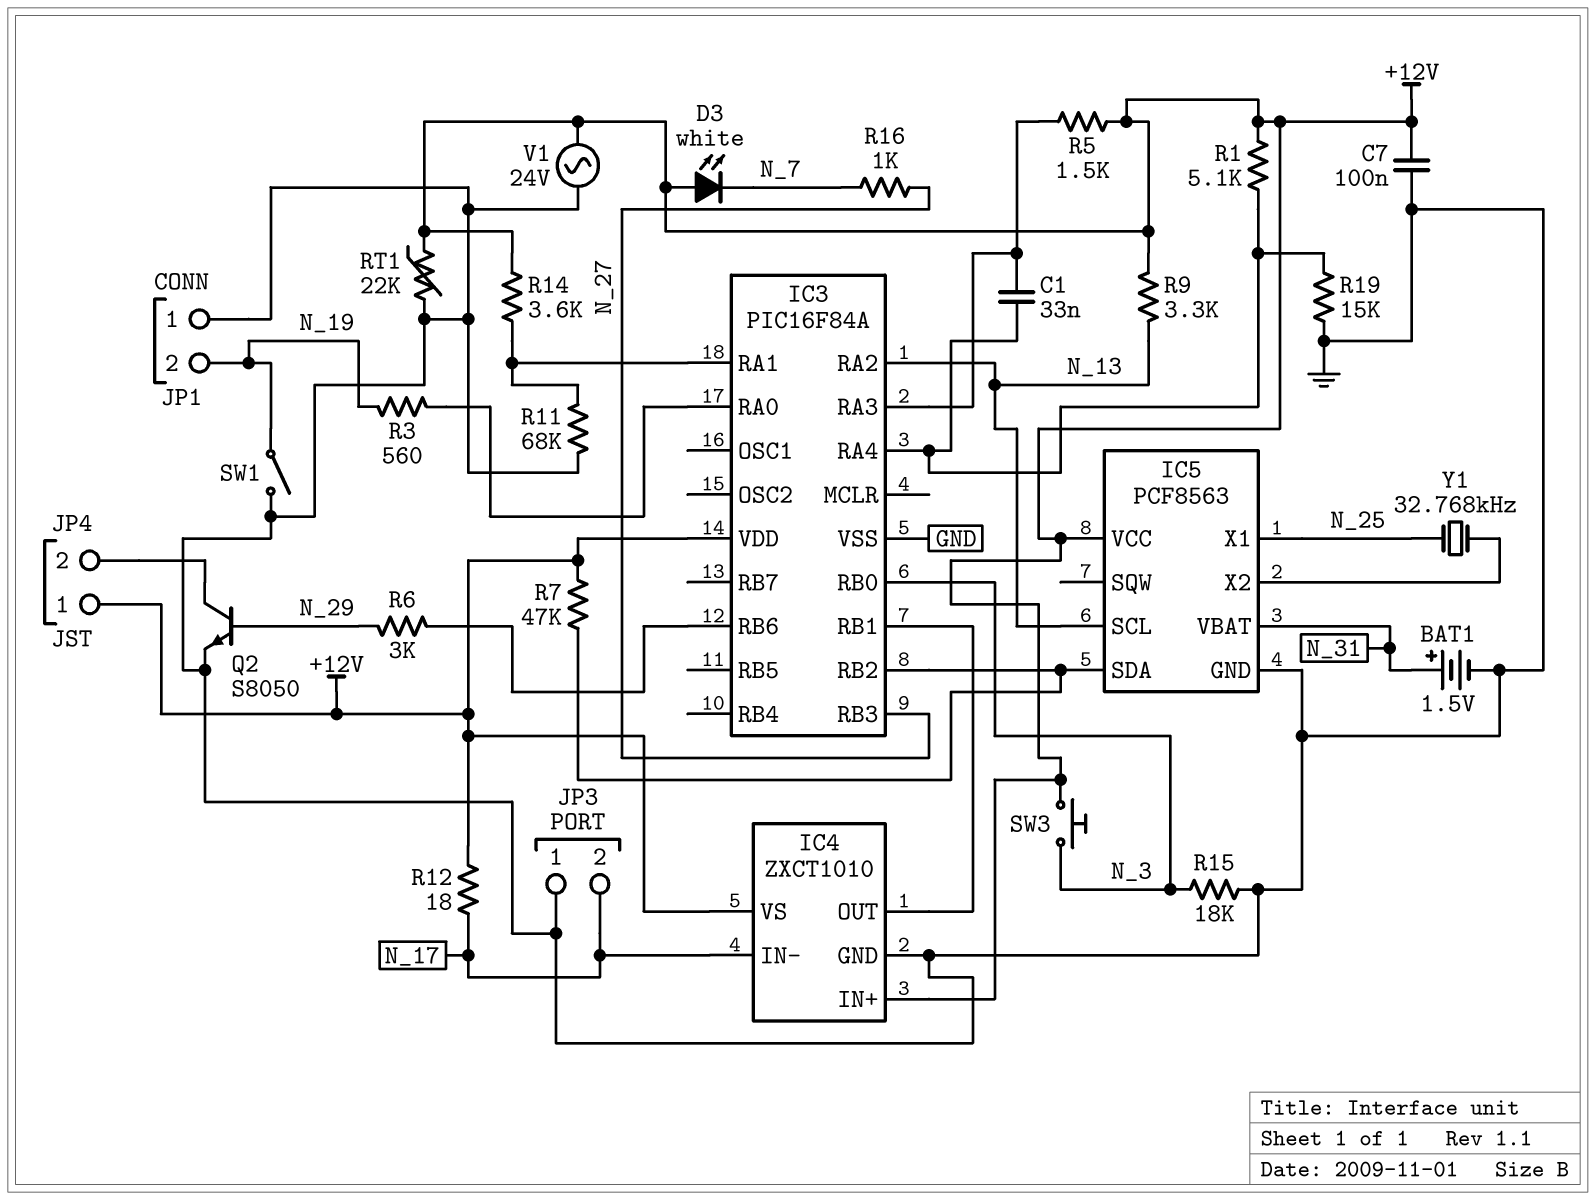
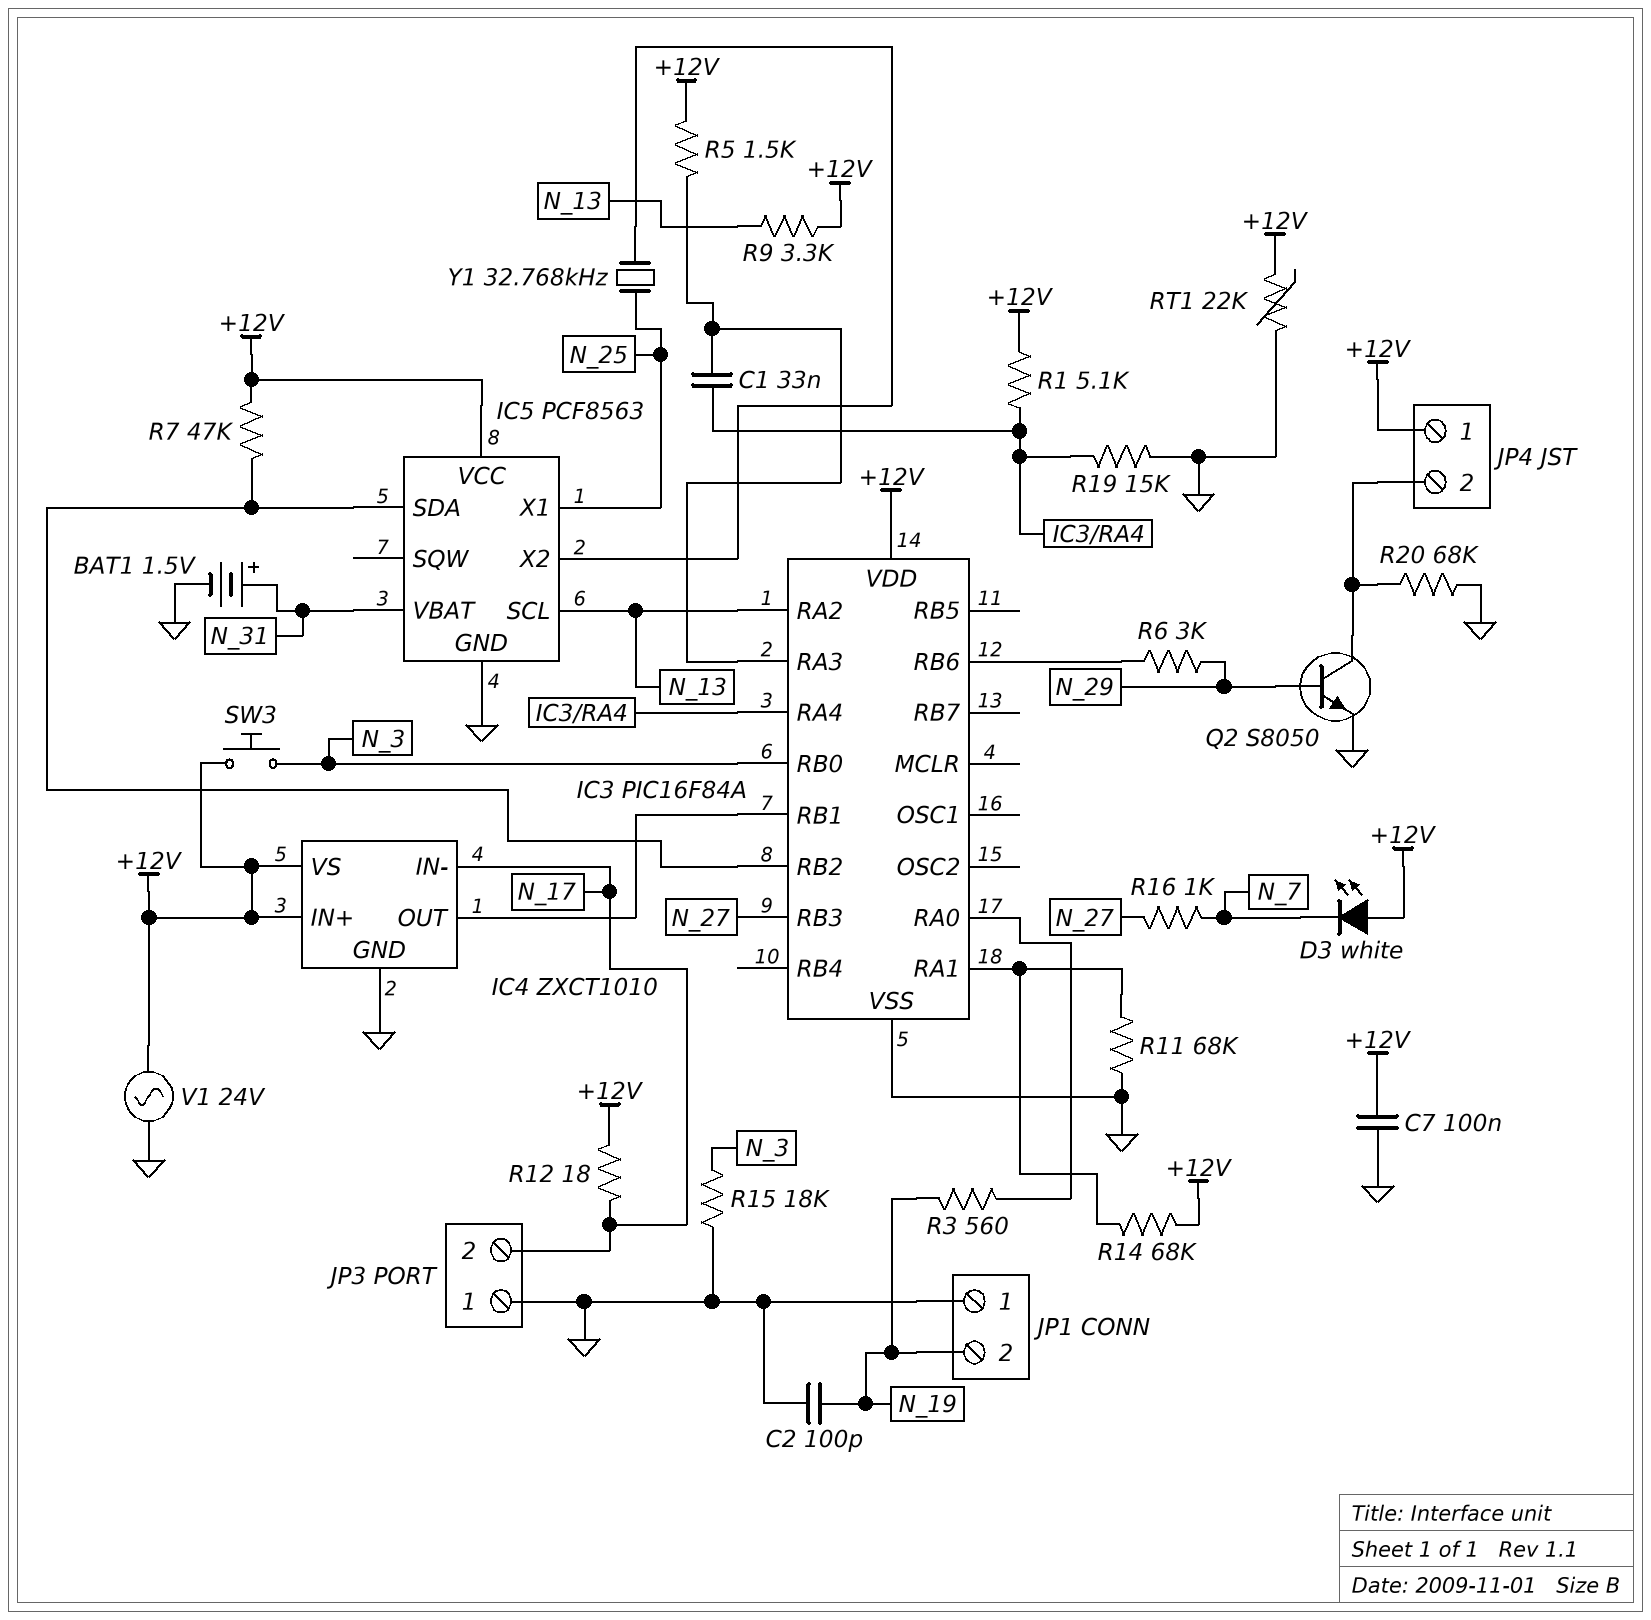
C2: none -> 100pF (GND, N_19)
R14: 3.6k (+12V, IC3/RA1) -> 68k (+12V, IC3/RA1)
R20: none -> 68k (GND, JP4/2)
SW1: switch (GND, N_19) -> none

